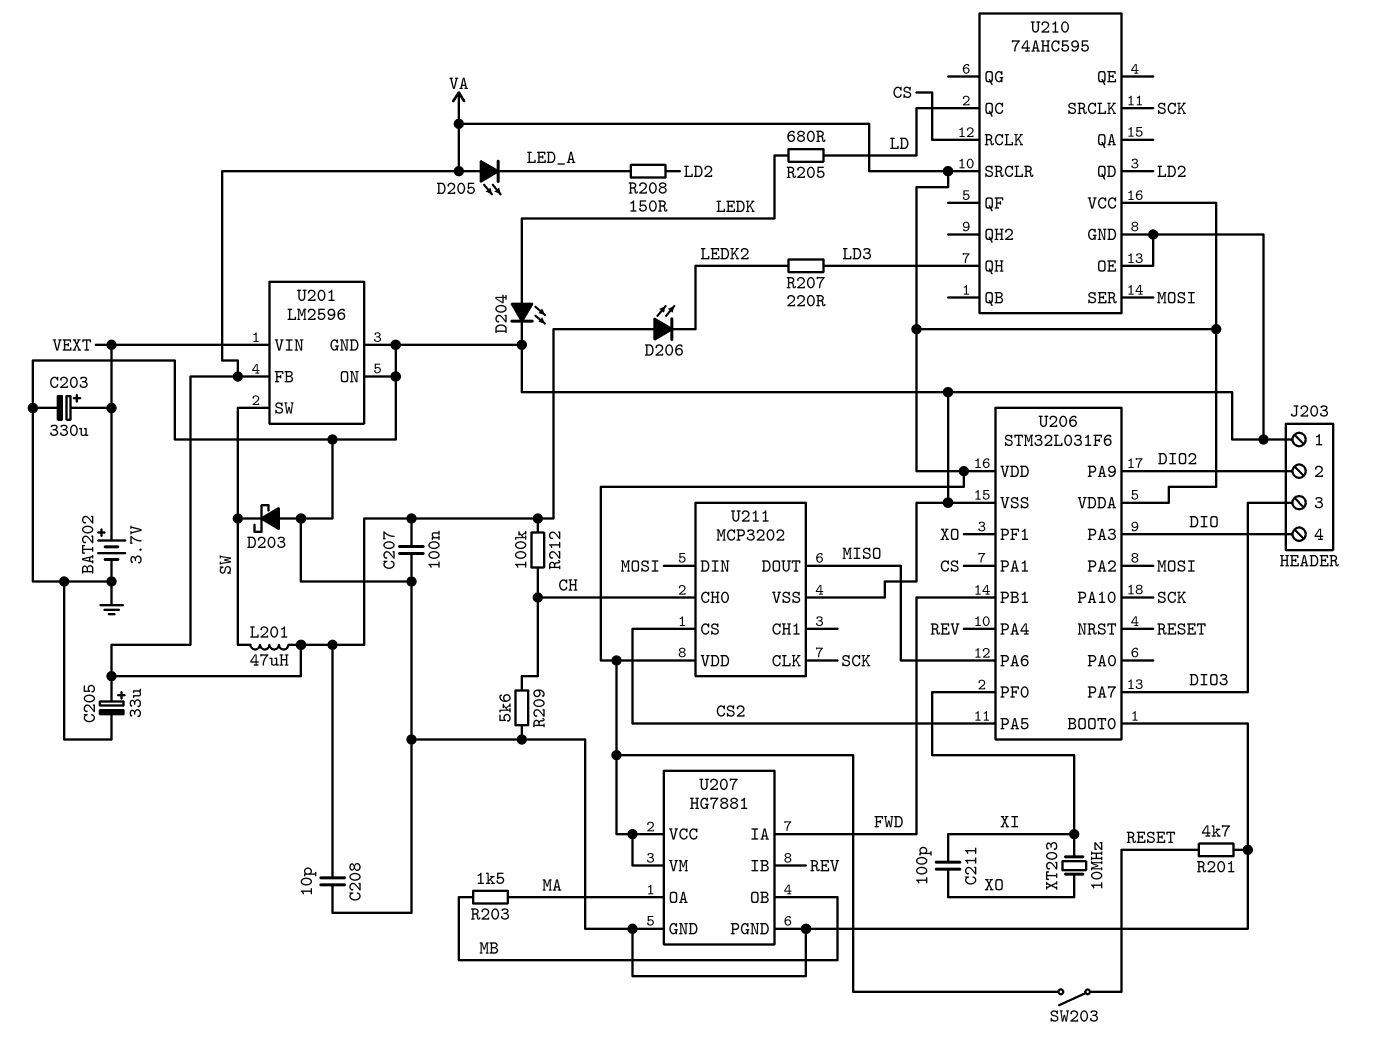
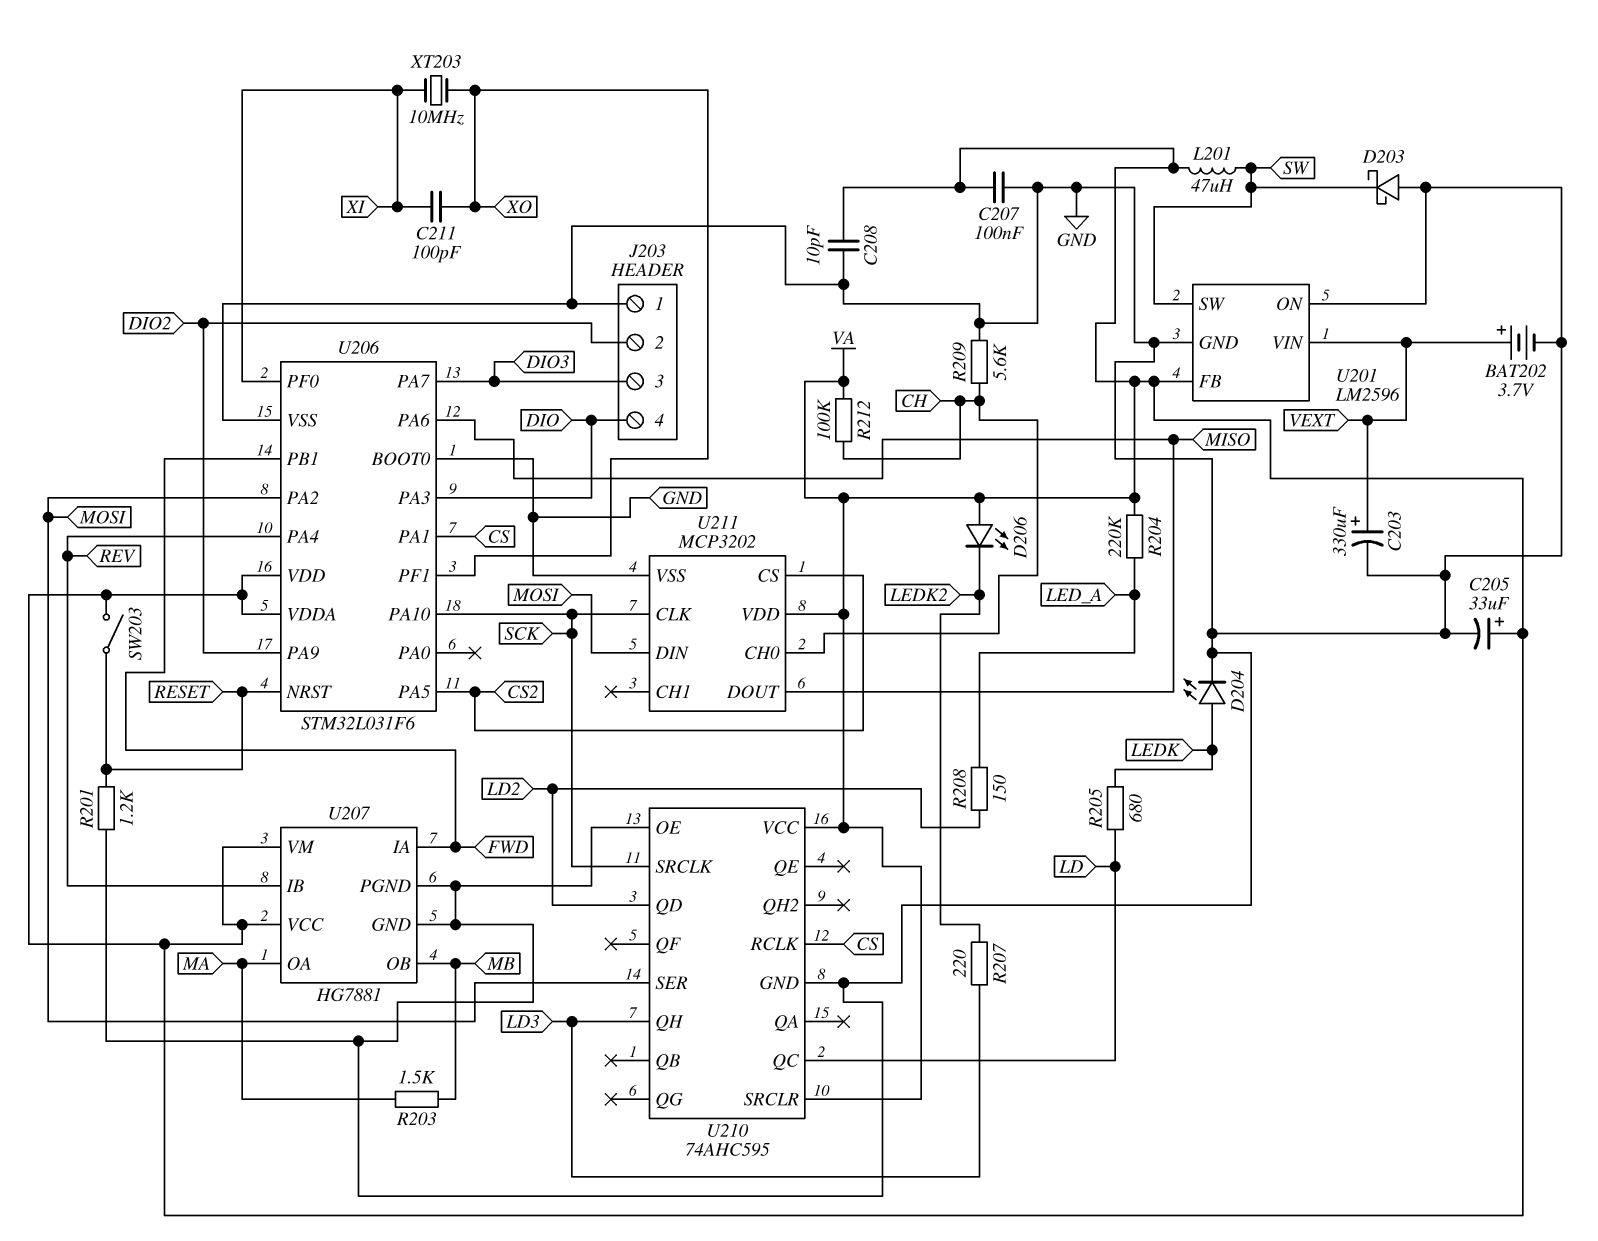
D205: LED (A VA, K LED_A) -> none
R201: 4.7k (GND, RESET) -> 1.2k (GND, RESET)
R204: none -> 220k (LED_A, VA)

